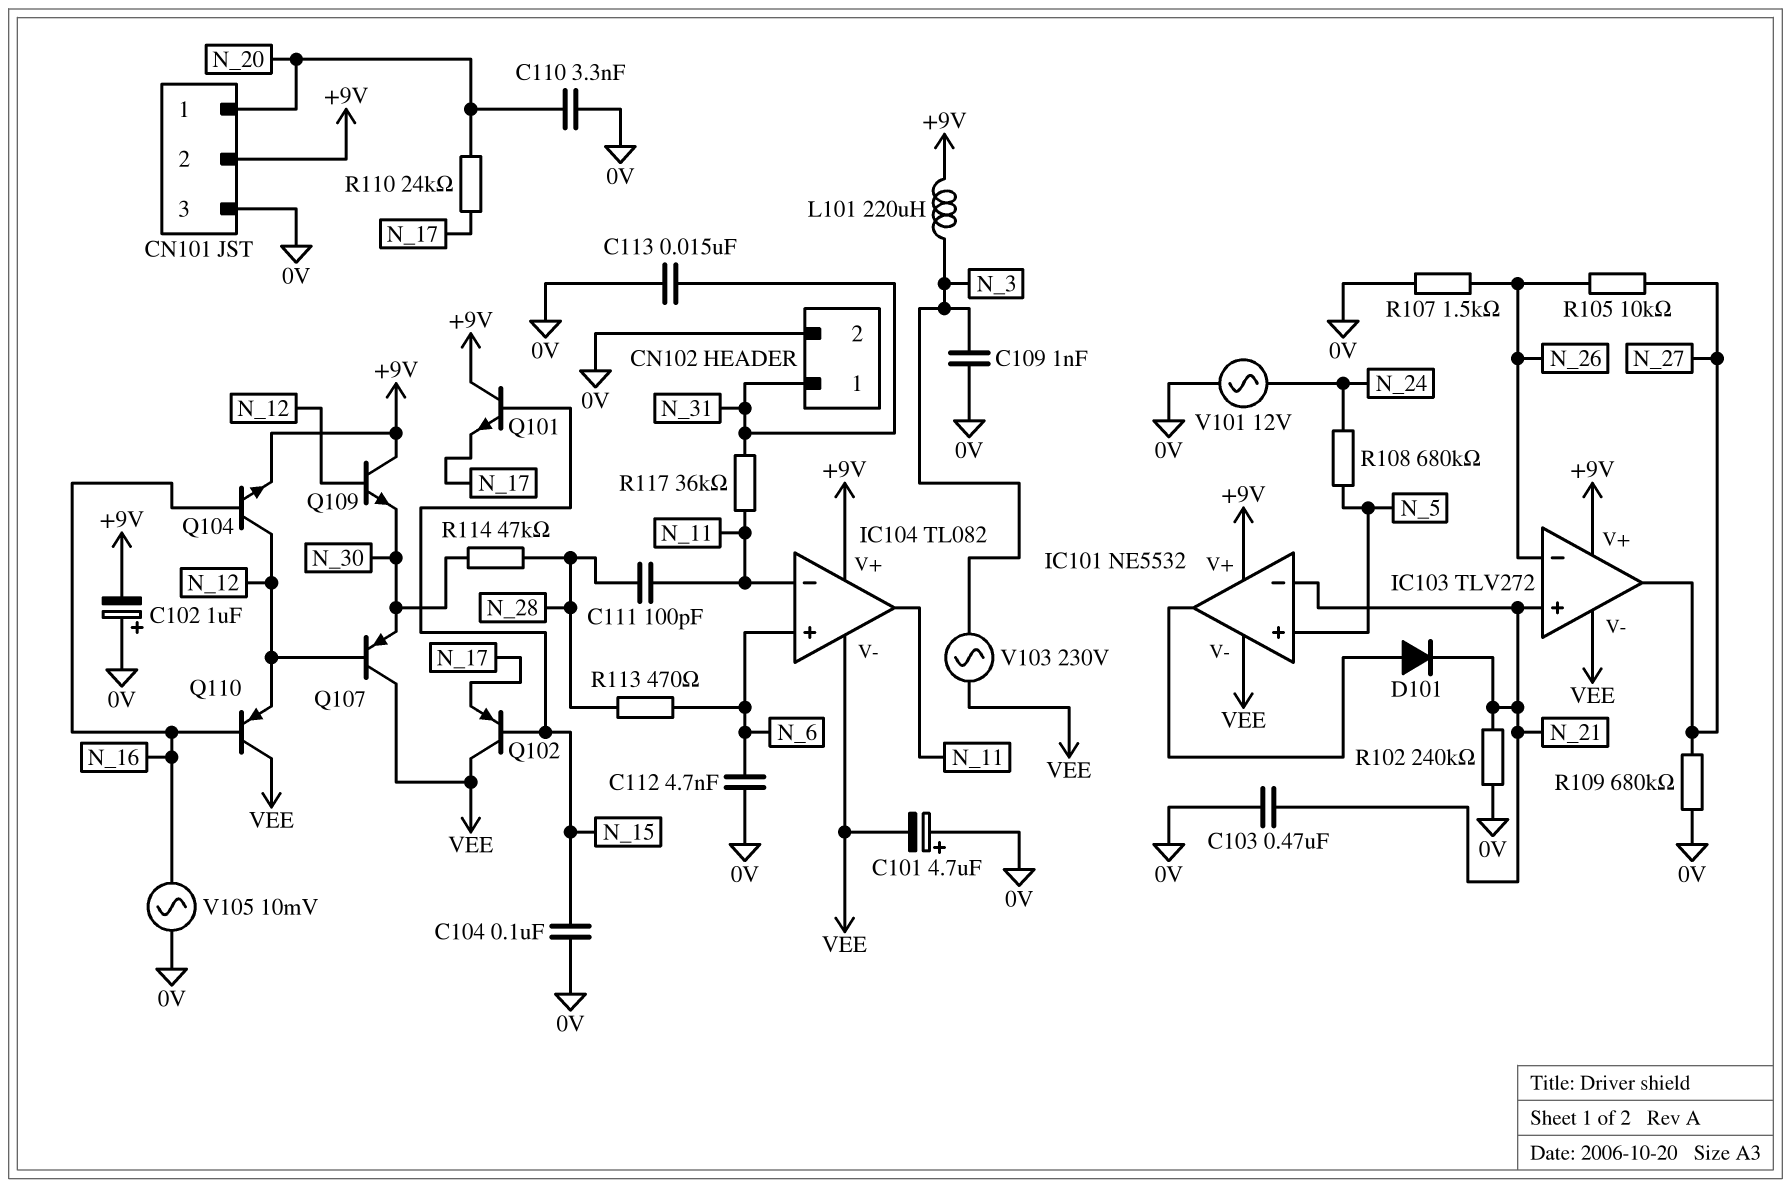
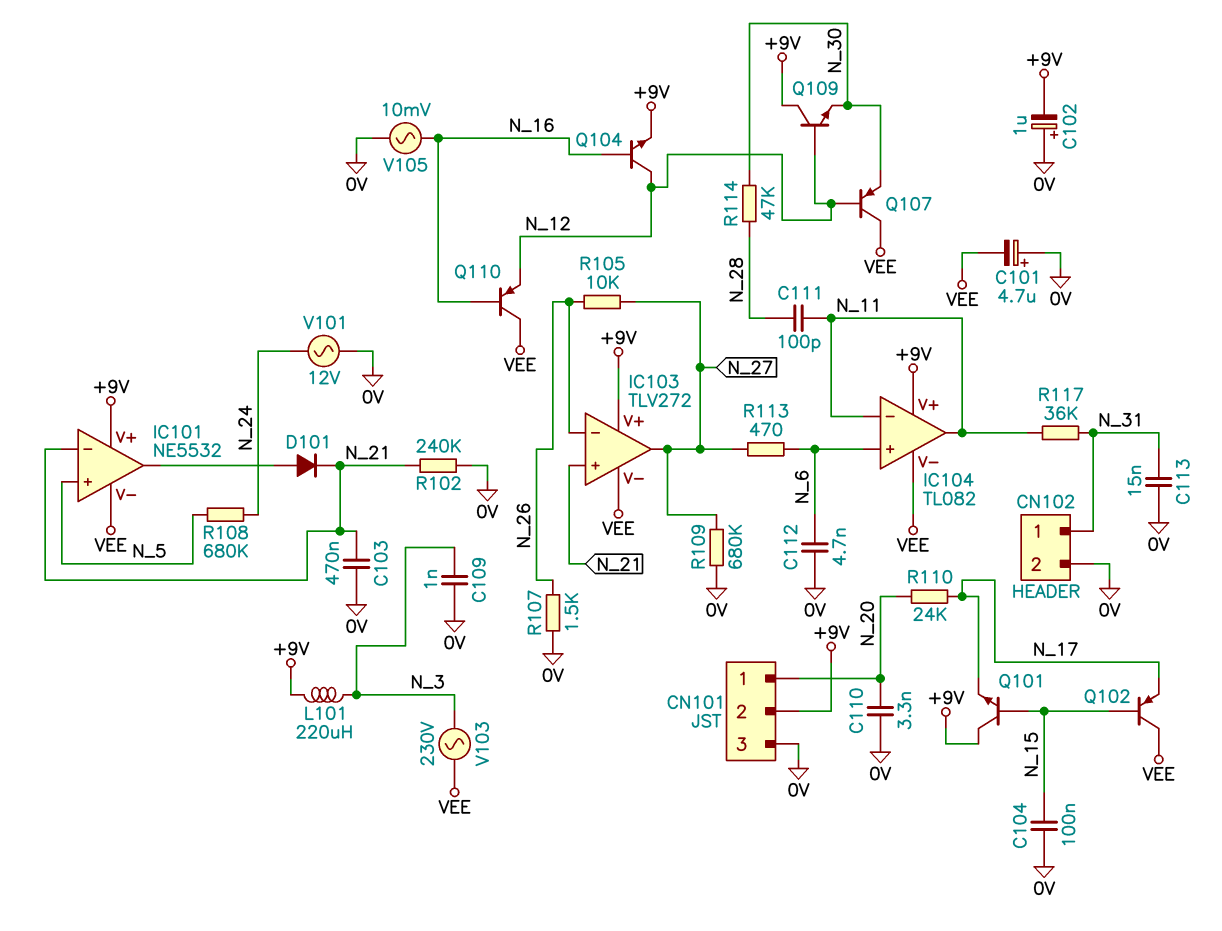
R113: 470 (N_6, N_28) -> 470 (N_6, N_27)

